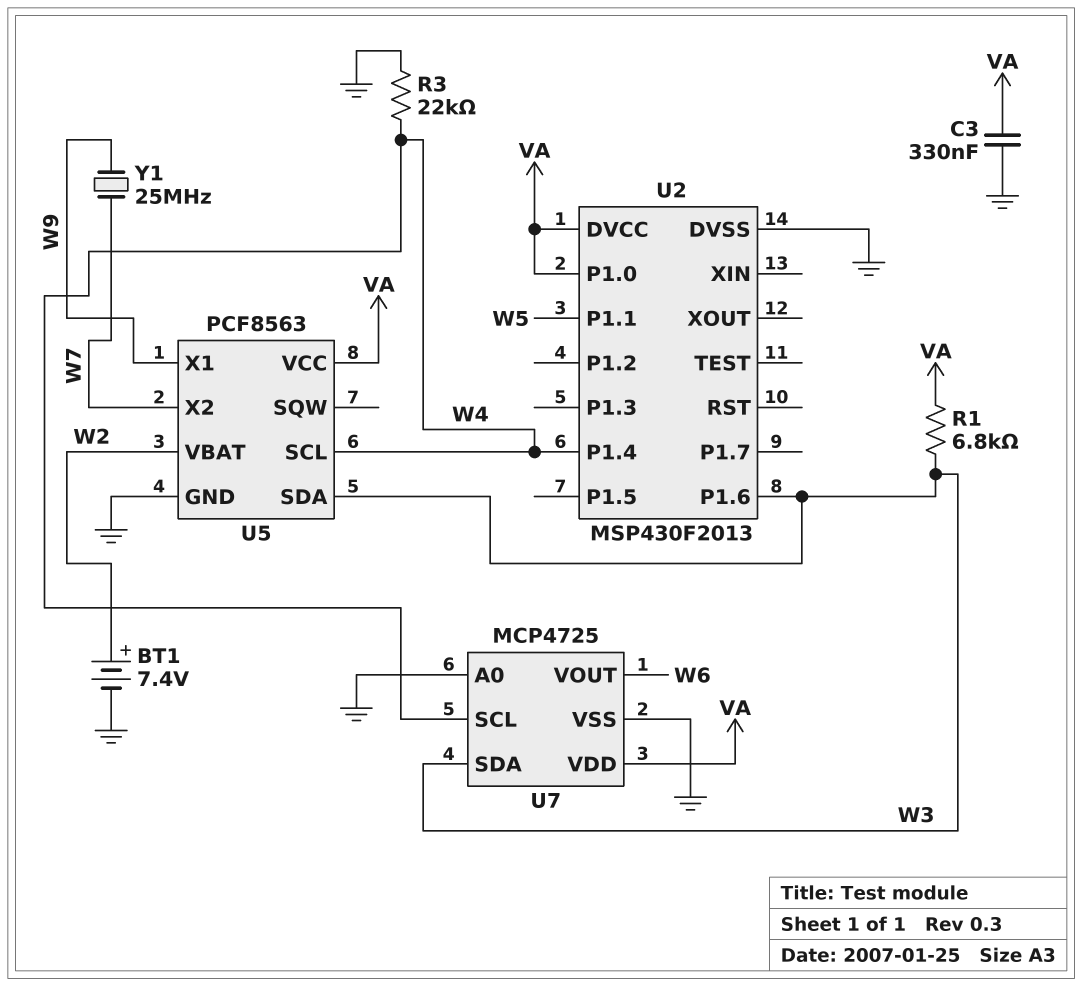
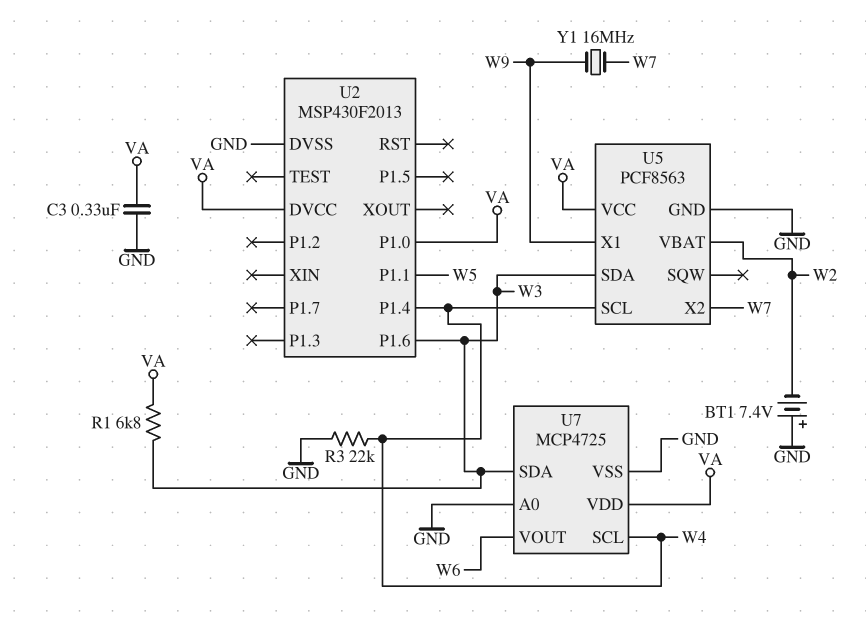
BT1: 7.4V (plus W2, minus GND) -> 7.4V (plus GND, minus W2)
Y1: 25MHz (W7, W9) -> 16MHz (W7, W9)

